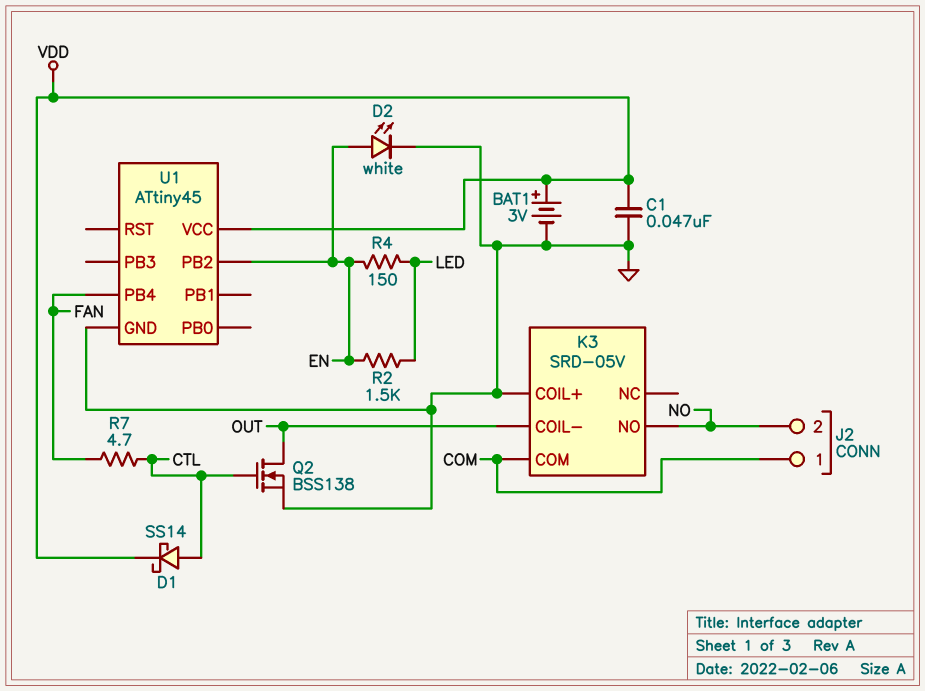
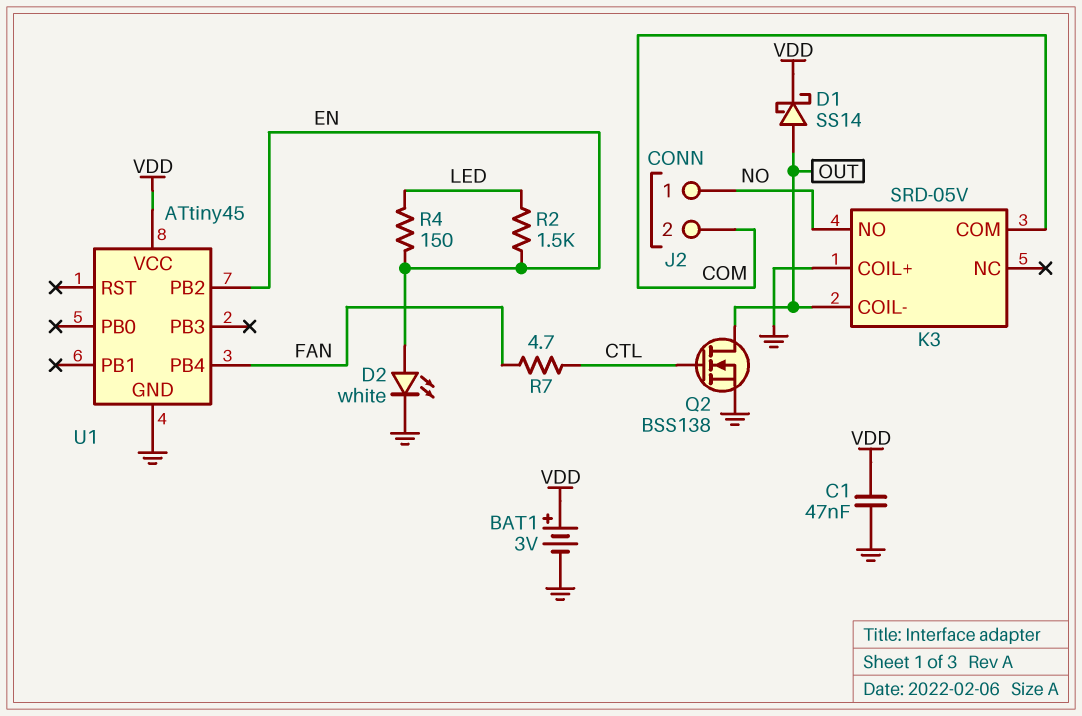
D1: schottky SS14 (A CTL, K VDD) -> schottky SS14 (A OUT, K VDD)
J2 pin 1: COM -> NO
J2 pin 2: NO -> COM

